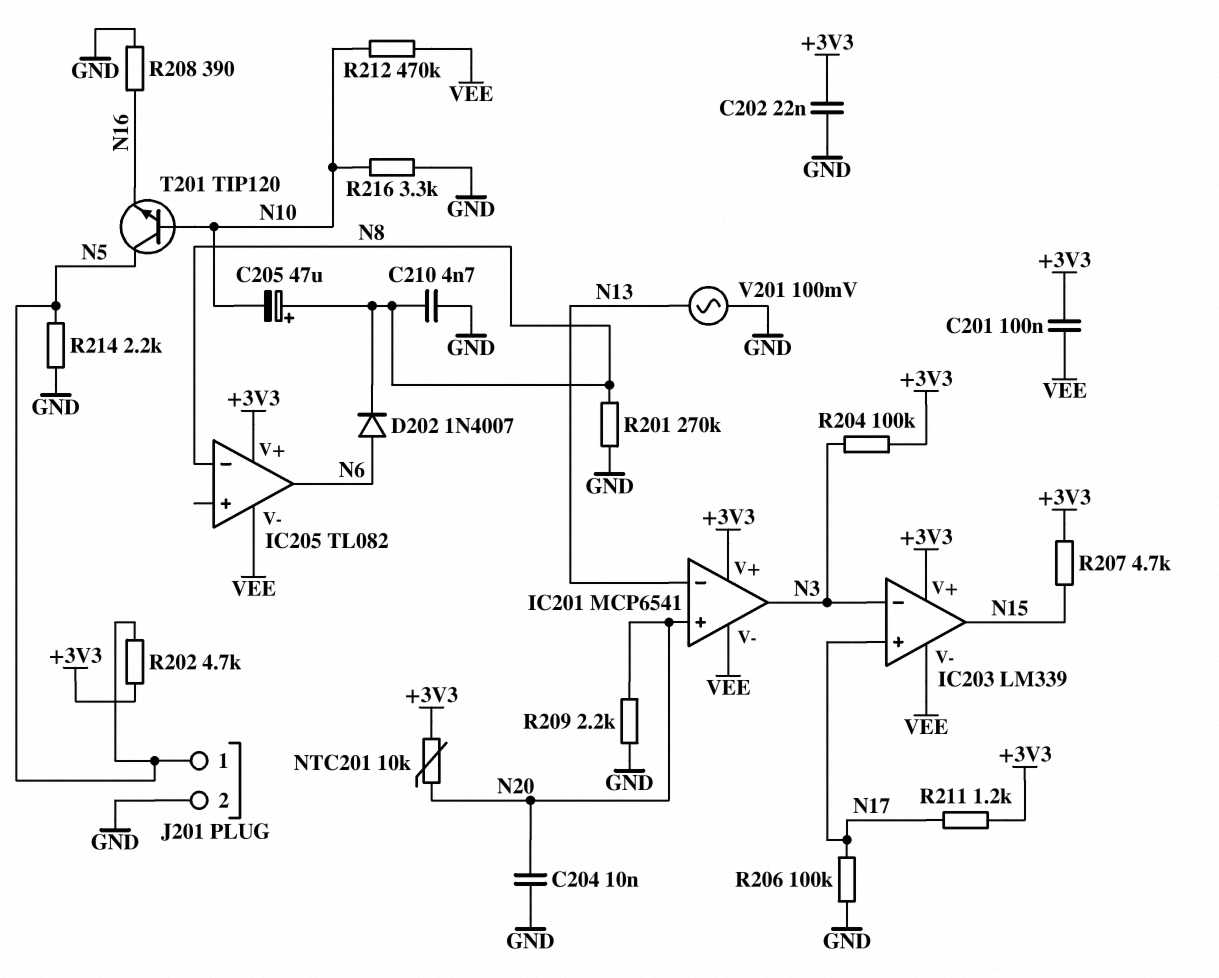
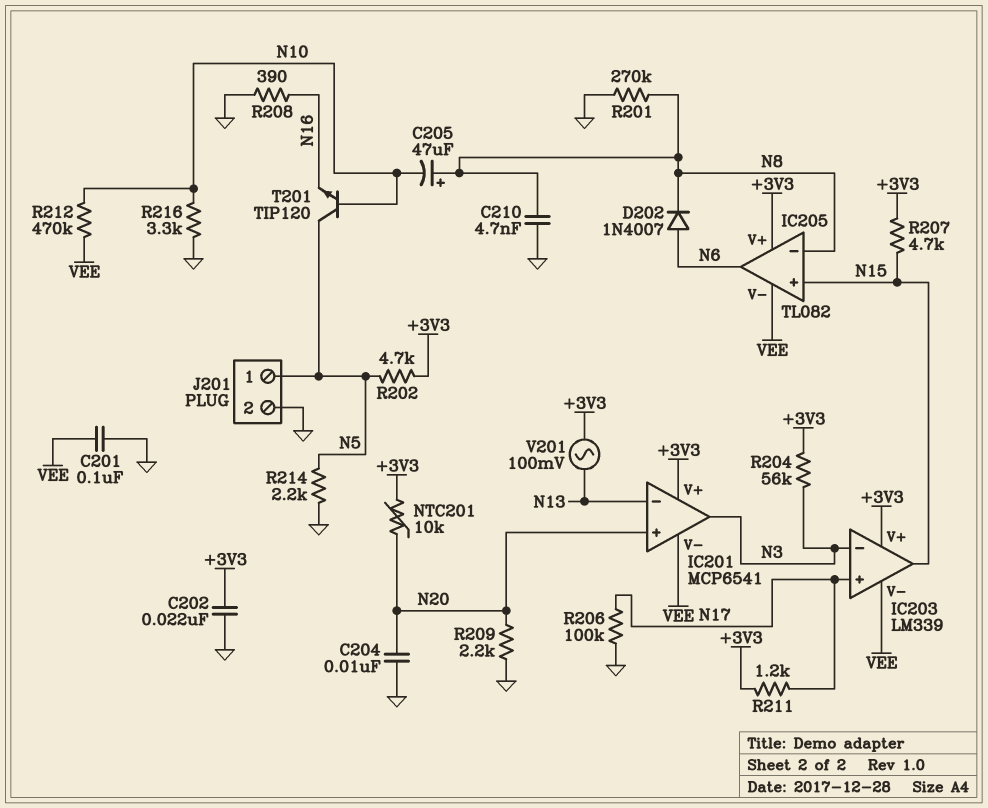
C201: 100nF (+3V3, VEE) -> 100nF (GND, VEE)
IC205 pin in+: none -> N15
R204: 100k (+3V3, N3) -> 56k (+3V3, N3)
V201: AC 100mV (GND, N13) -> AC 100mV (+3V3, N13)

